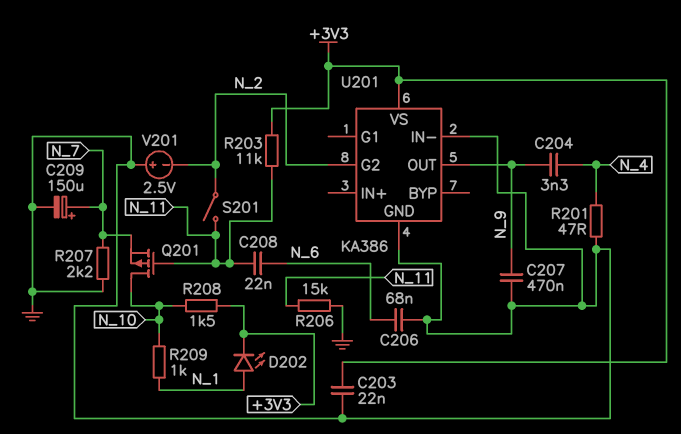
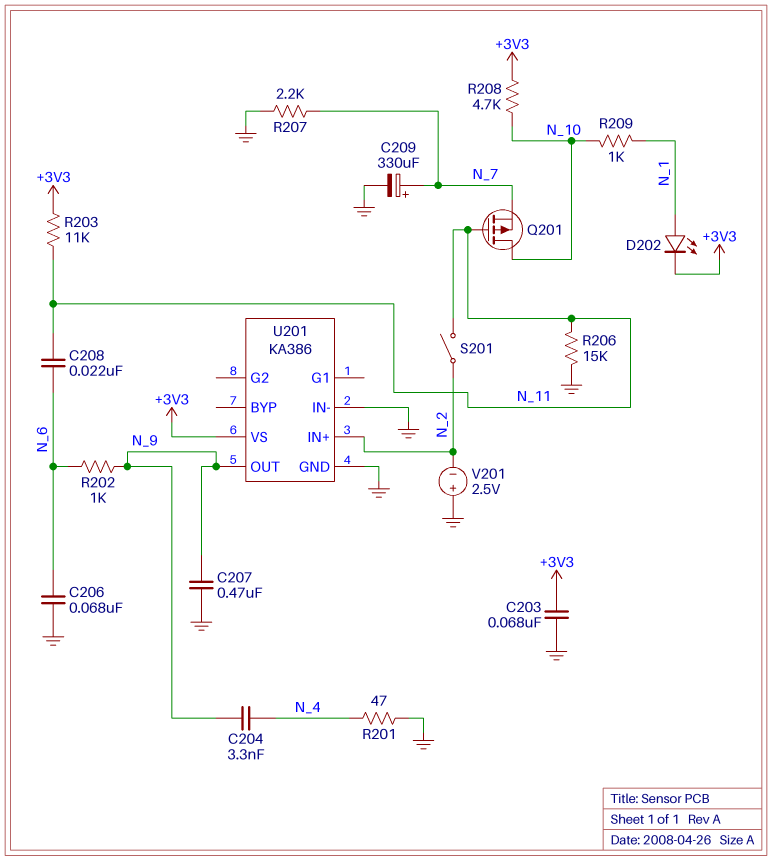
C203: 22nF (+3V3, GND) -> 68nF (+3V3, GND)
C209: 150uF (plus N_7, minus GND) -> 330uF (plus N_7, minus GND)
R202: none -> 1k (N_6, N_9)
R208: 1.5k (+3V3, N_10) -> 4.7k (+3V3, N_10)
U201 pin G2: N_2 -> none
U201 pin IN+: none -> N_2

